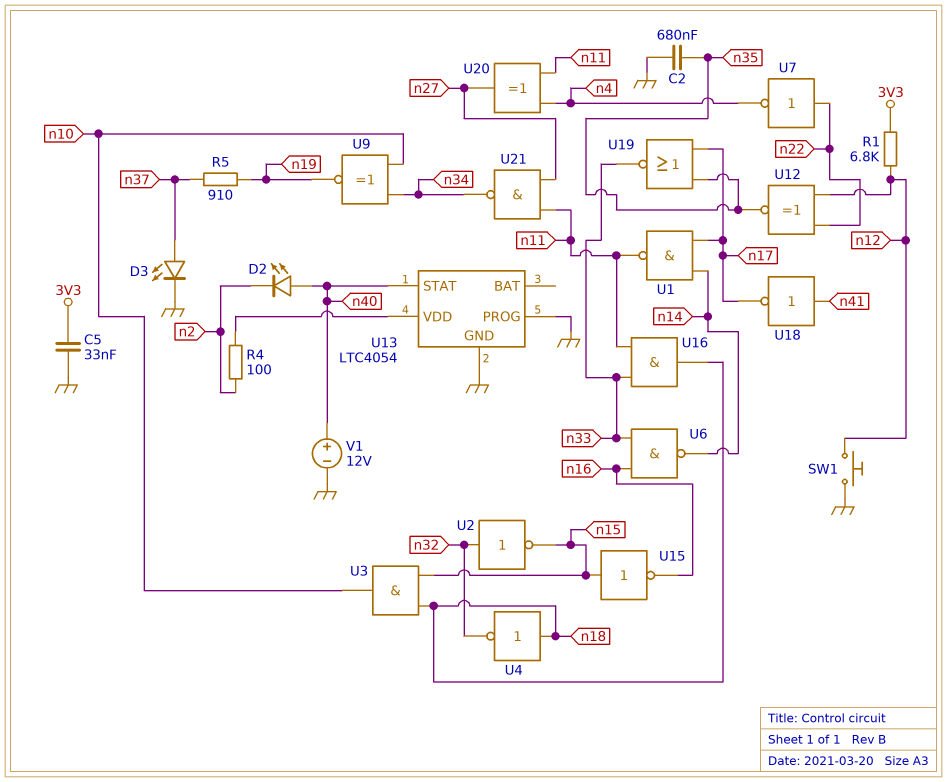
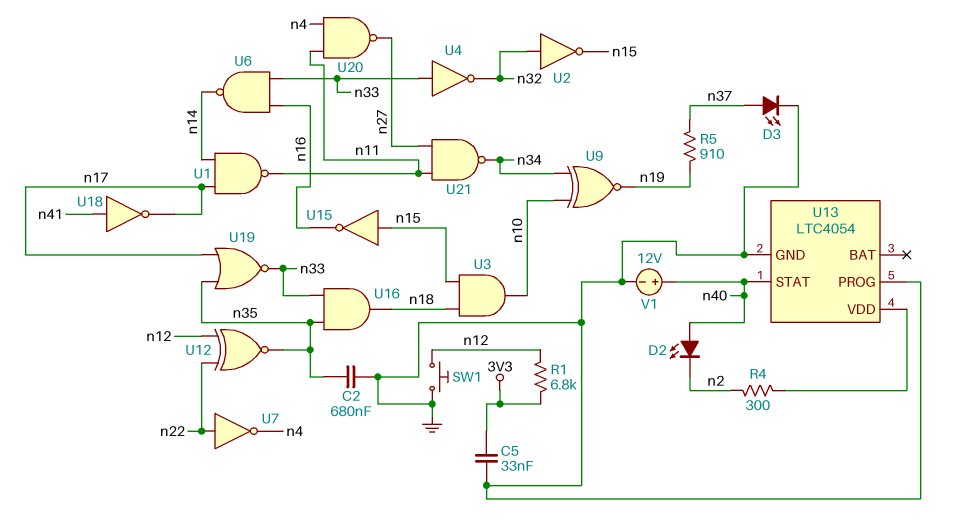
R4: 100 (U13/VDD, n2) -> 300 (U13/VDD, n2)
U4: NOT (in n18, out n32) -> NOT (in n33, out n32)
U16: AND (in n11, in n33, out n18) -> AND (in n33, in n35, out n18)
U20: XOR (in n4, in n11, out n27) -> NAND (in n4, in n11, out n27)

